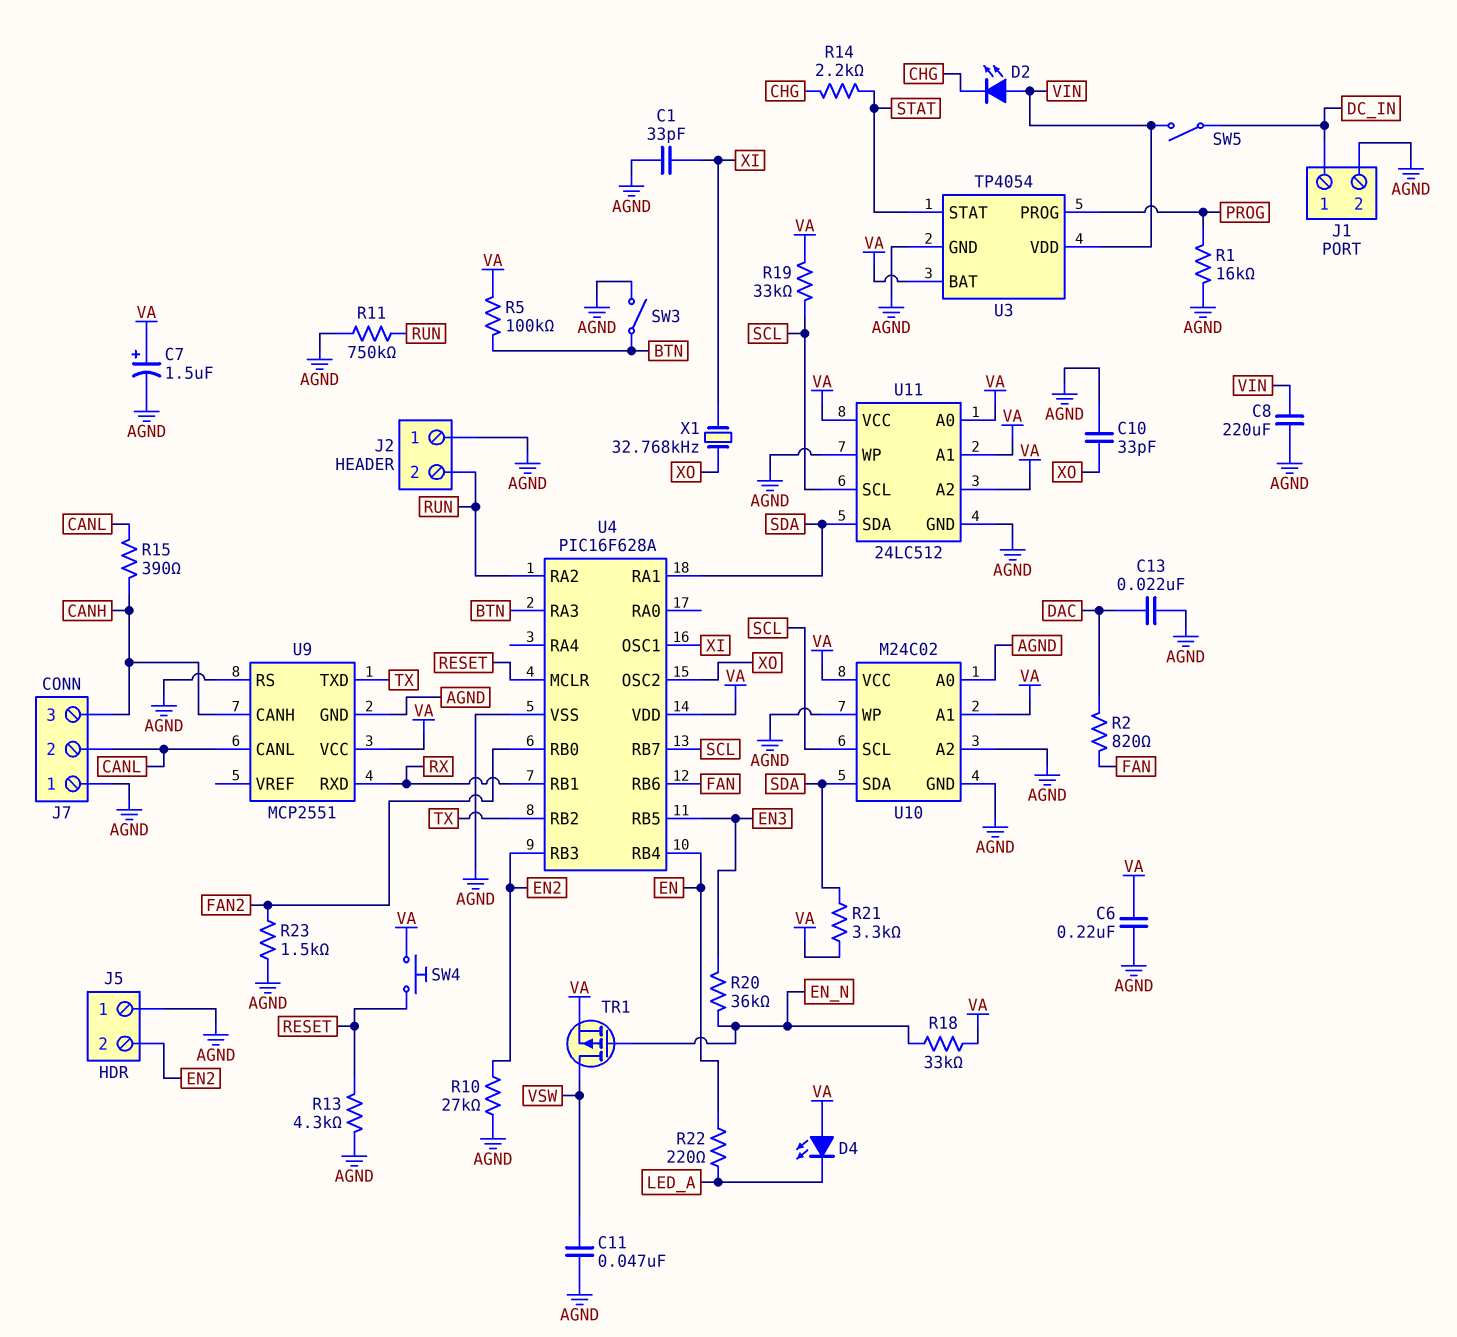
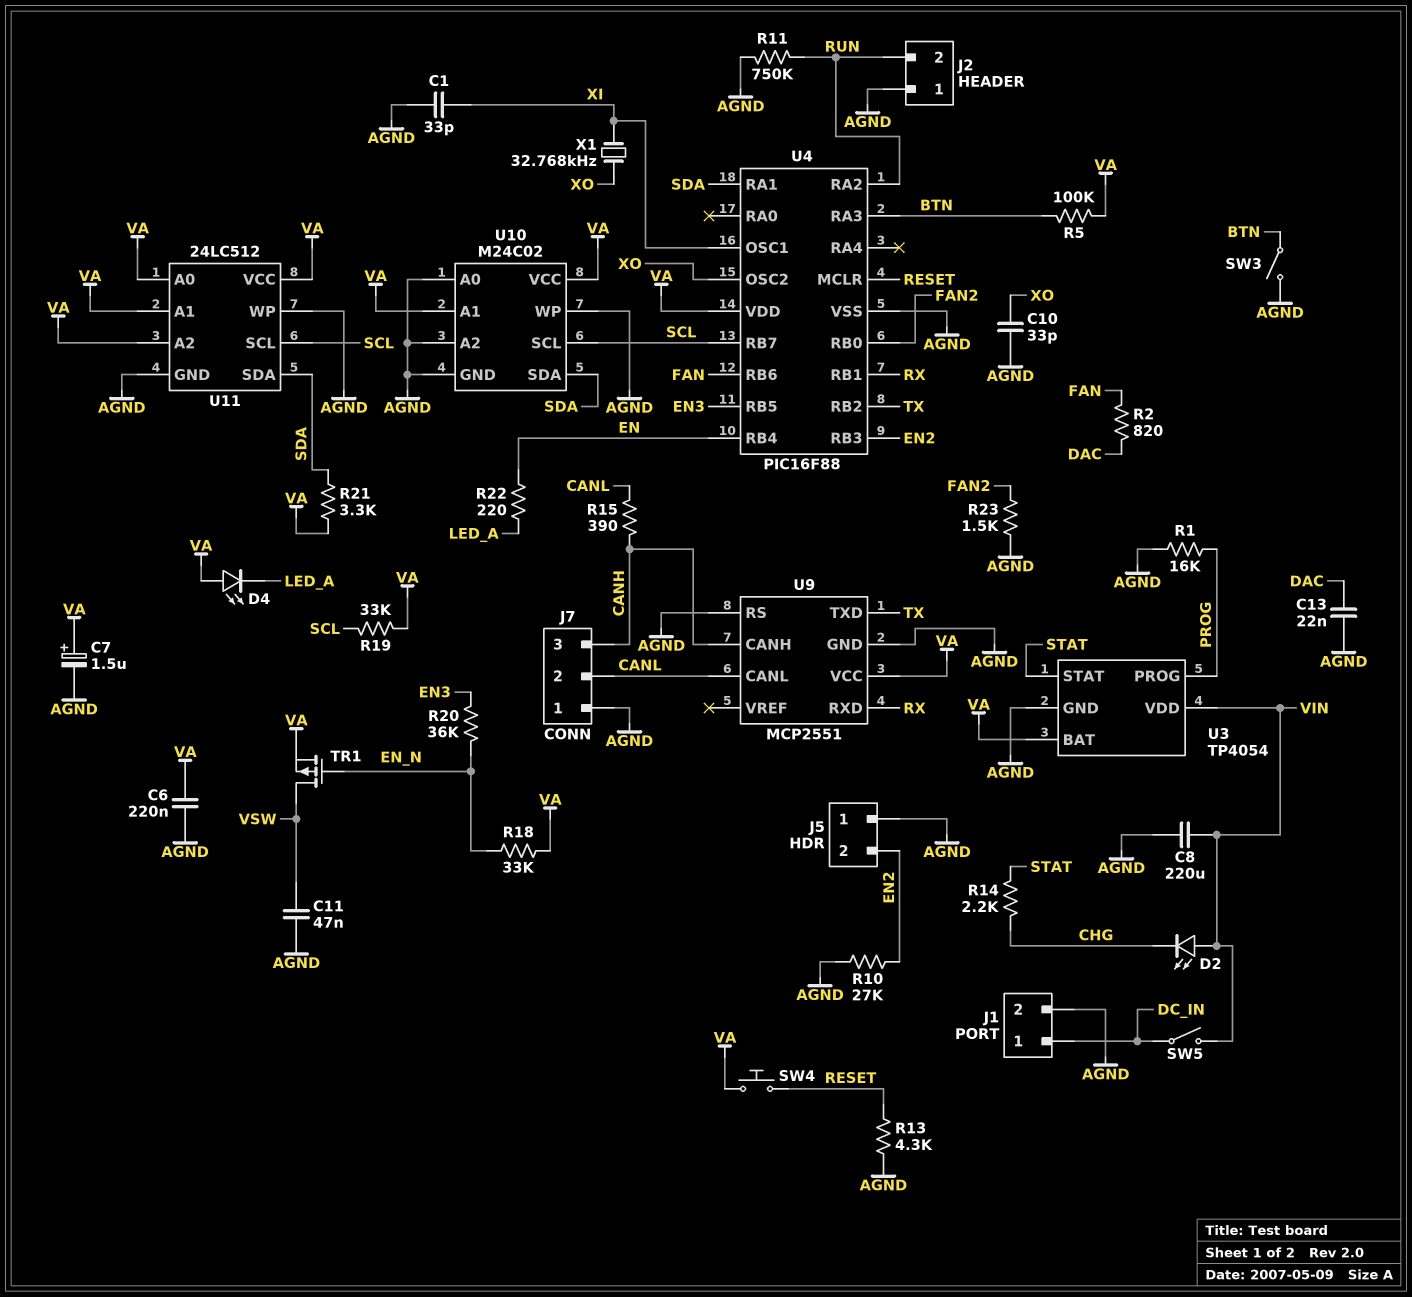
U4: PIC16F628A -> PIC16F88

